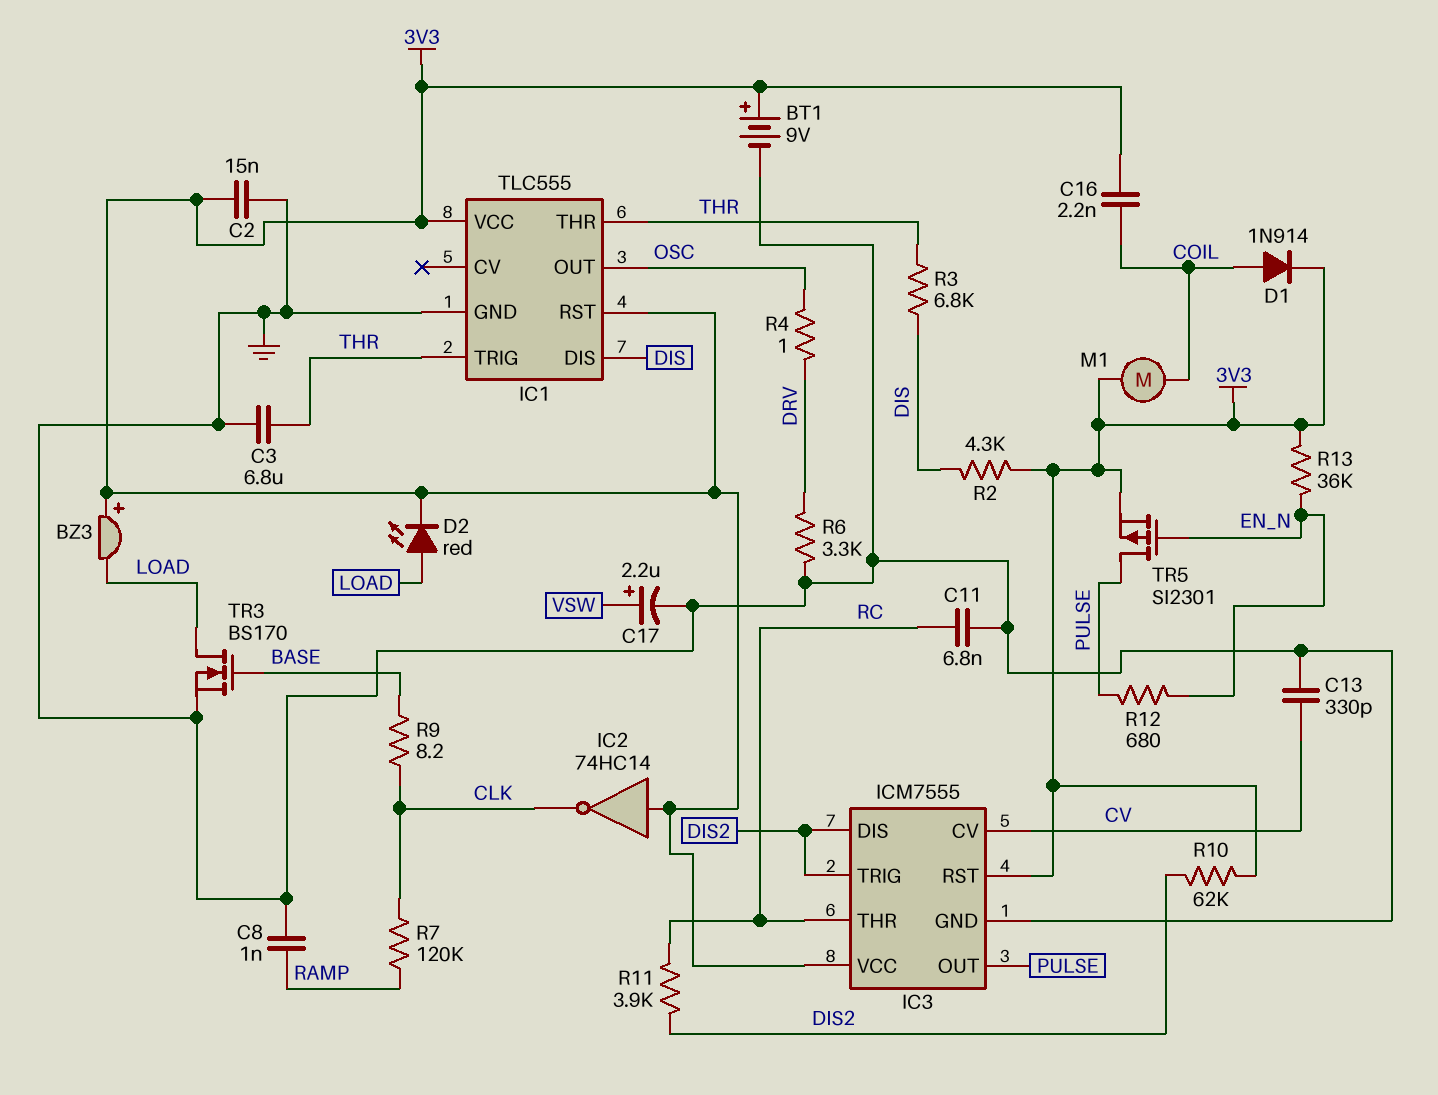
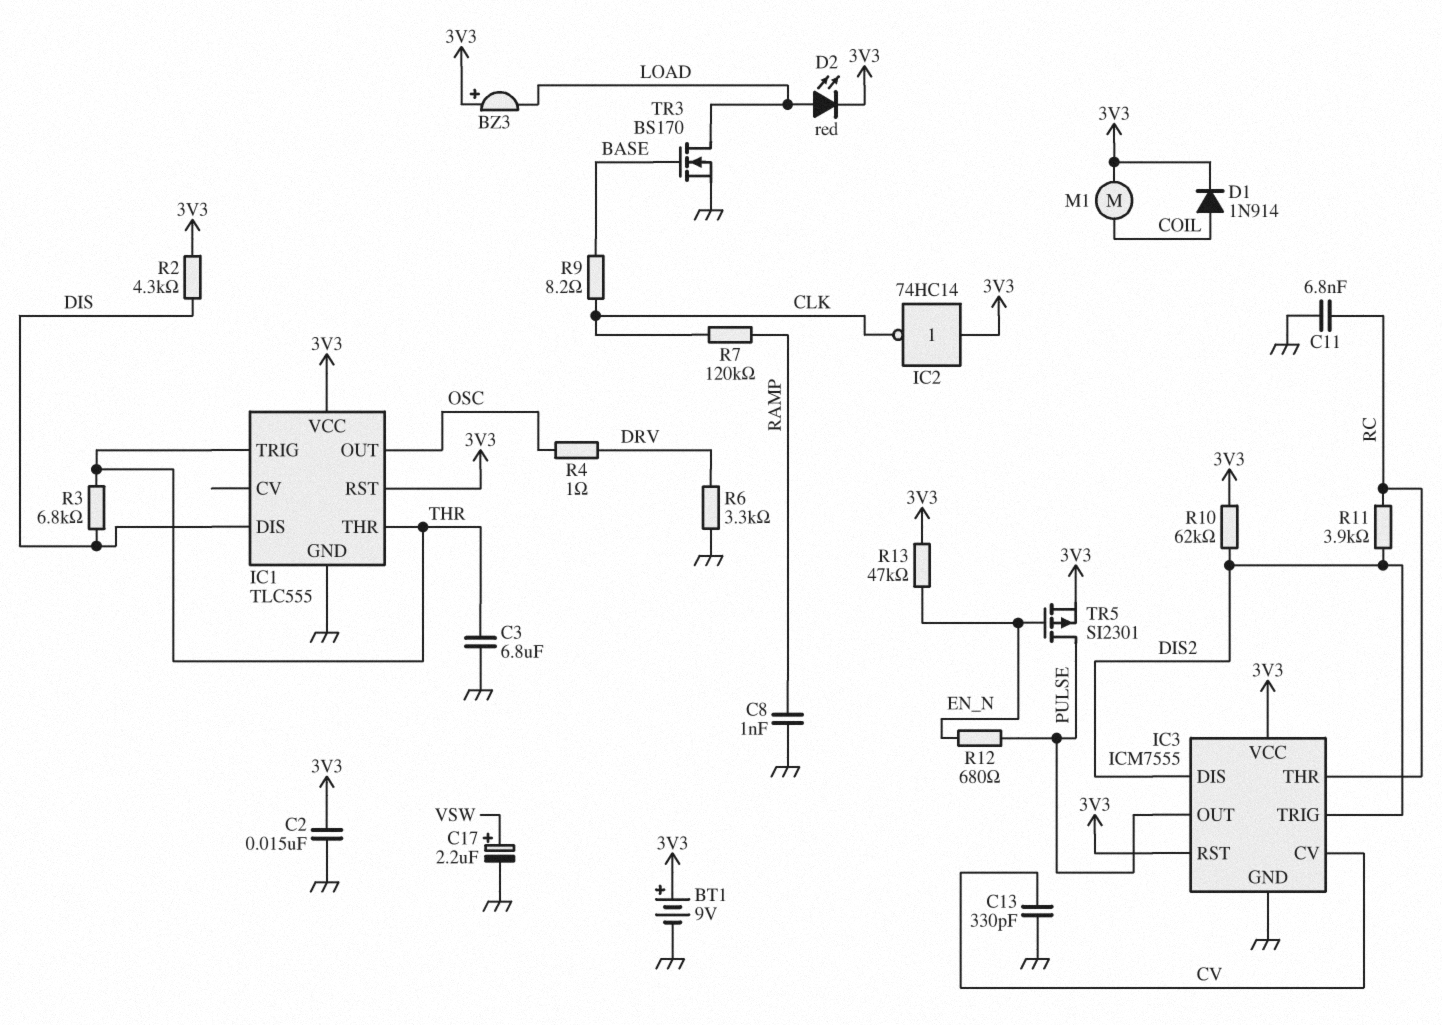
C16: 2.2nF (3V3, COIL) -> none
R13: 36k (3V3, EN_N) -> 47k (3V3, EN_N)

